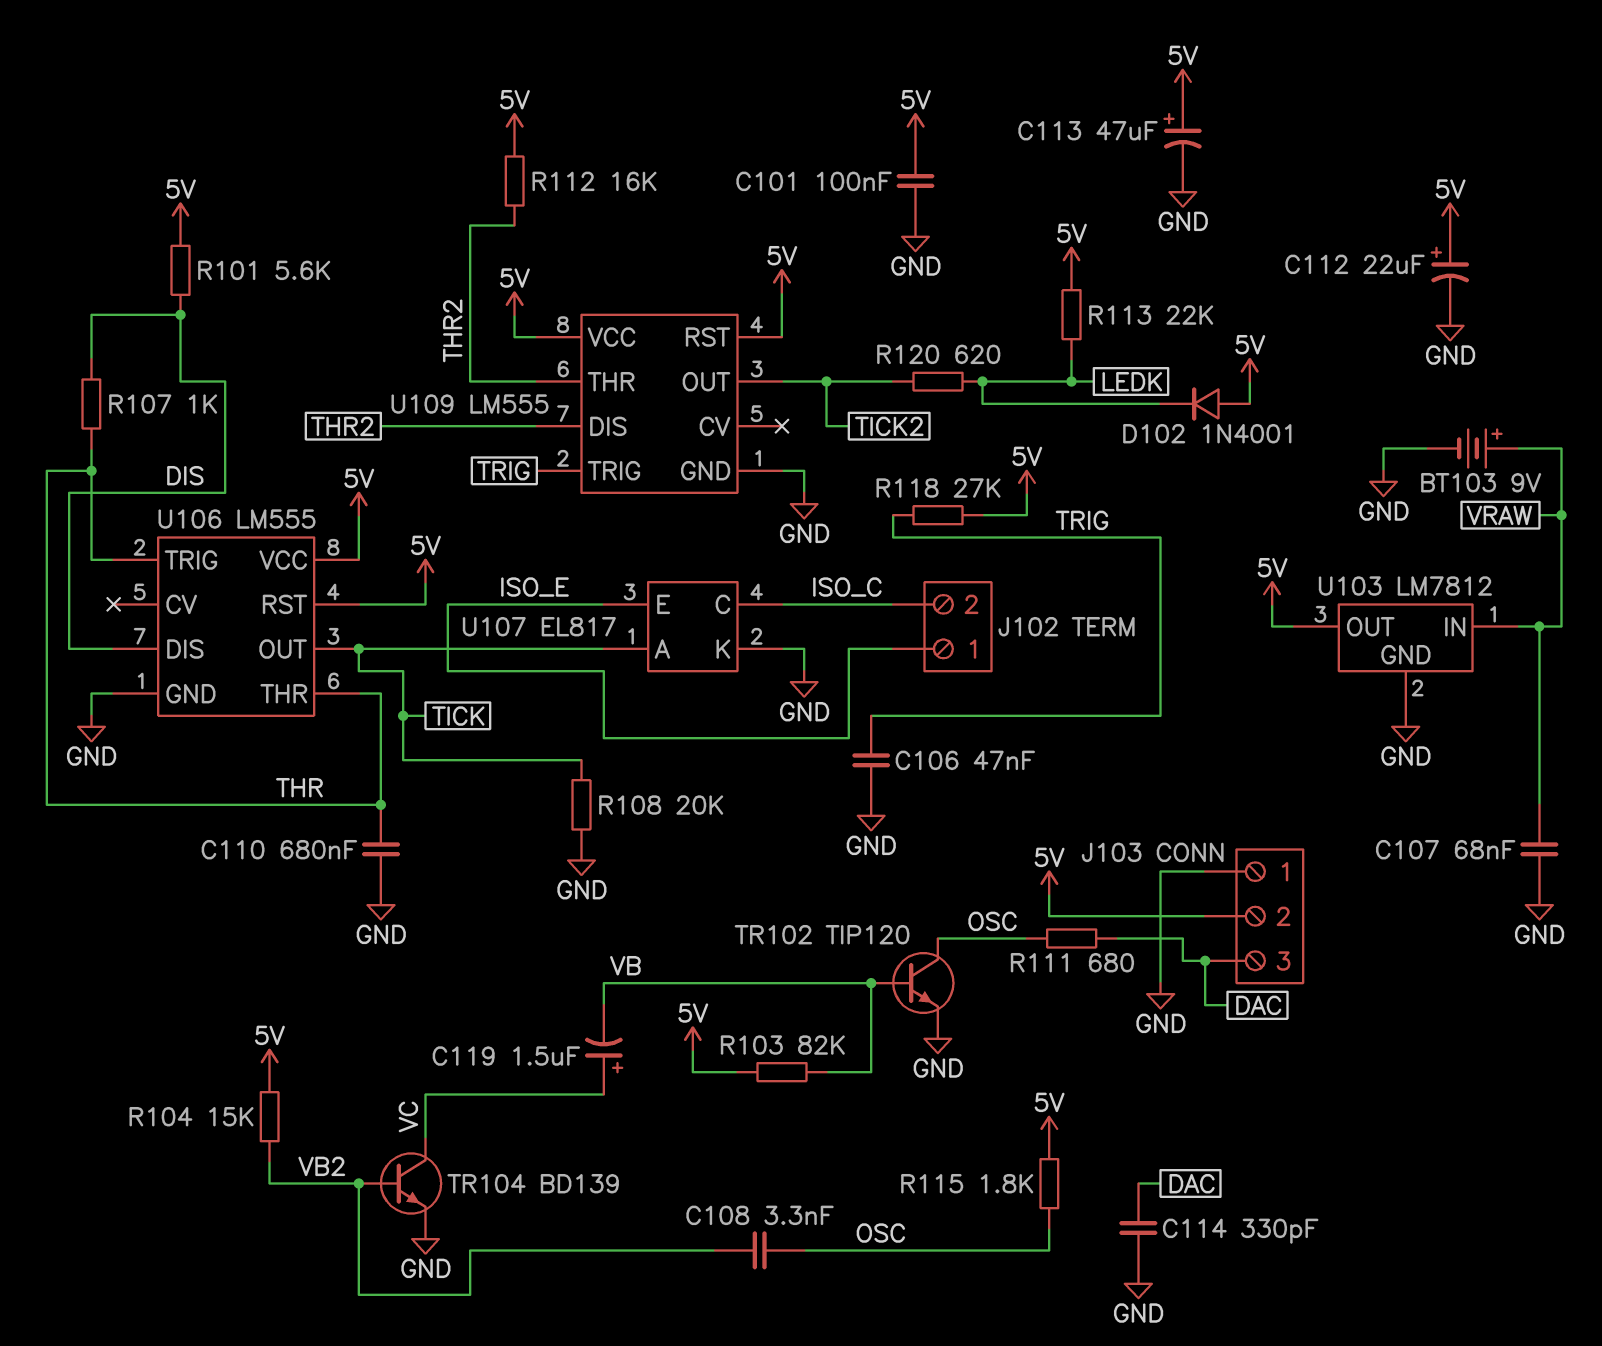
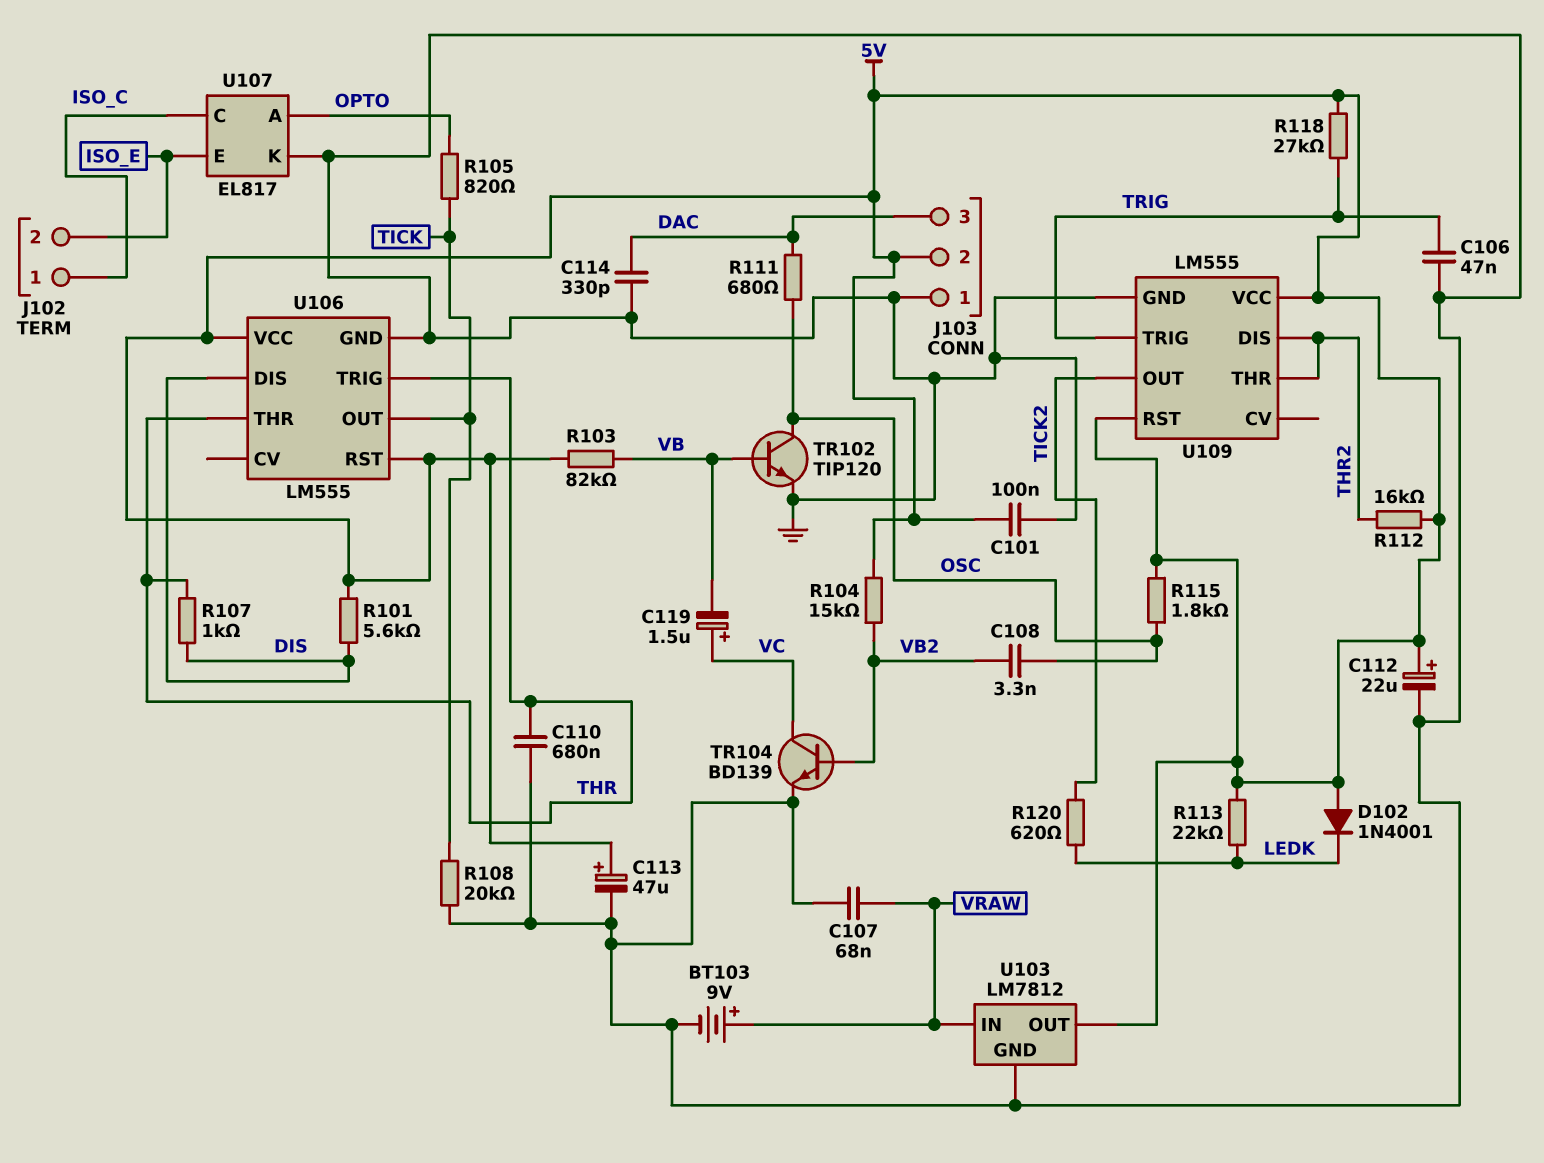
J102 pin 1: ISO_E -> ISO_C
J102 pin 2: ISO_C -> ISO_E
R105: none -> 820 (OPTO, TICK)
U107 pin A: TICK -> OPTO

